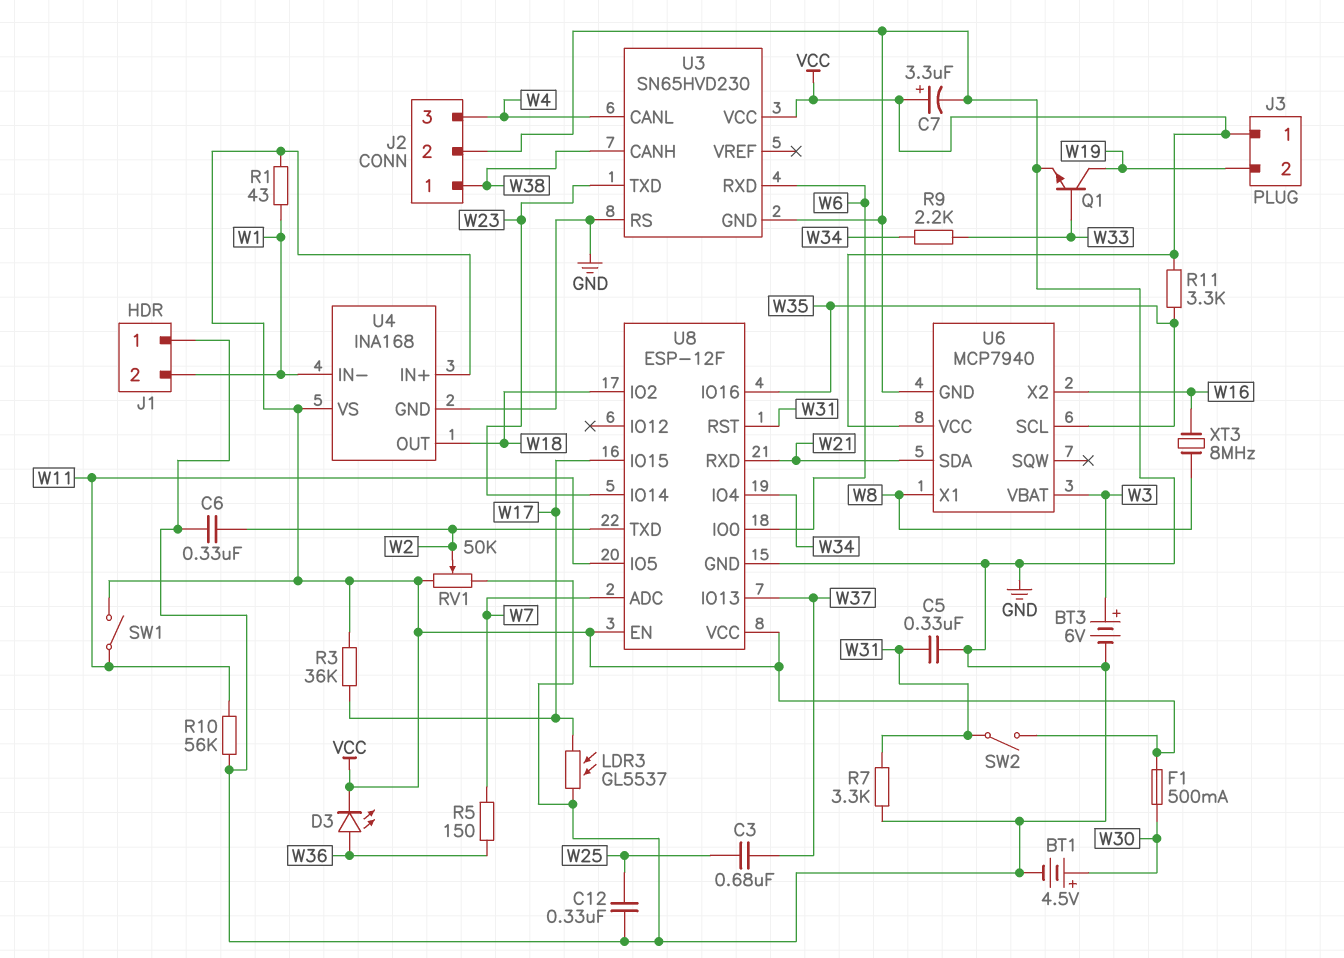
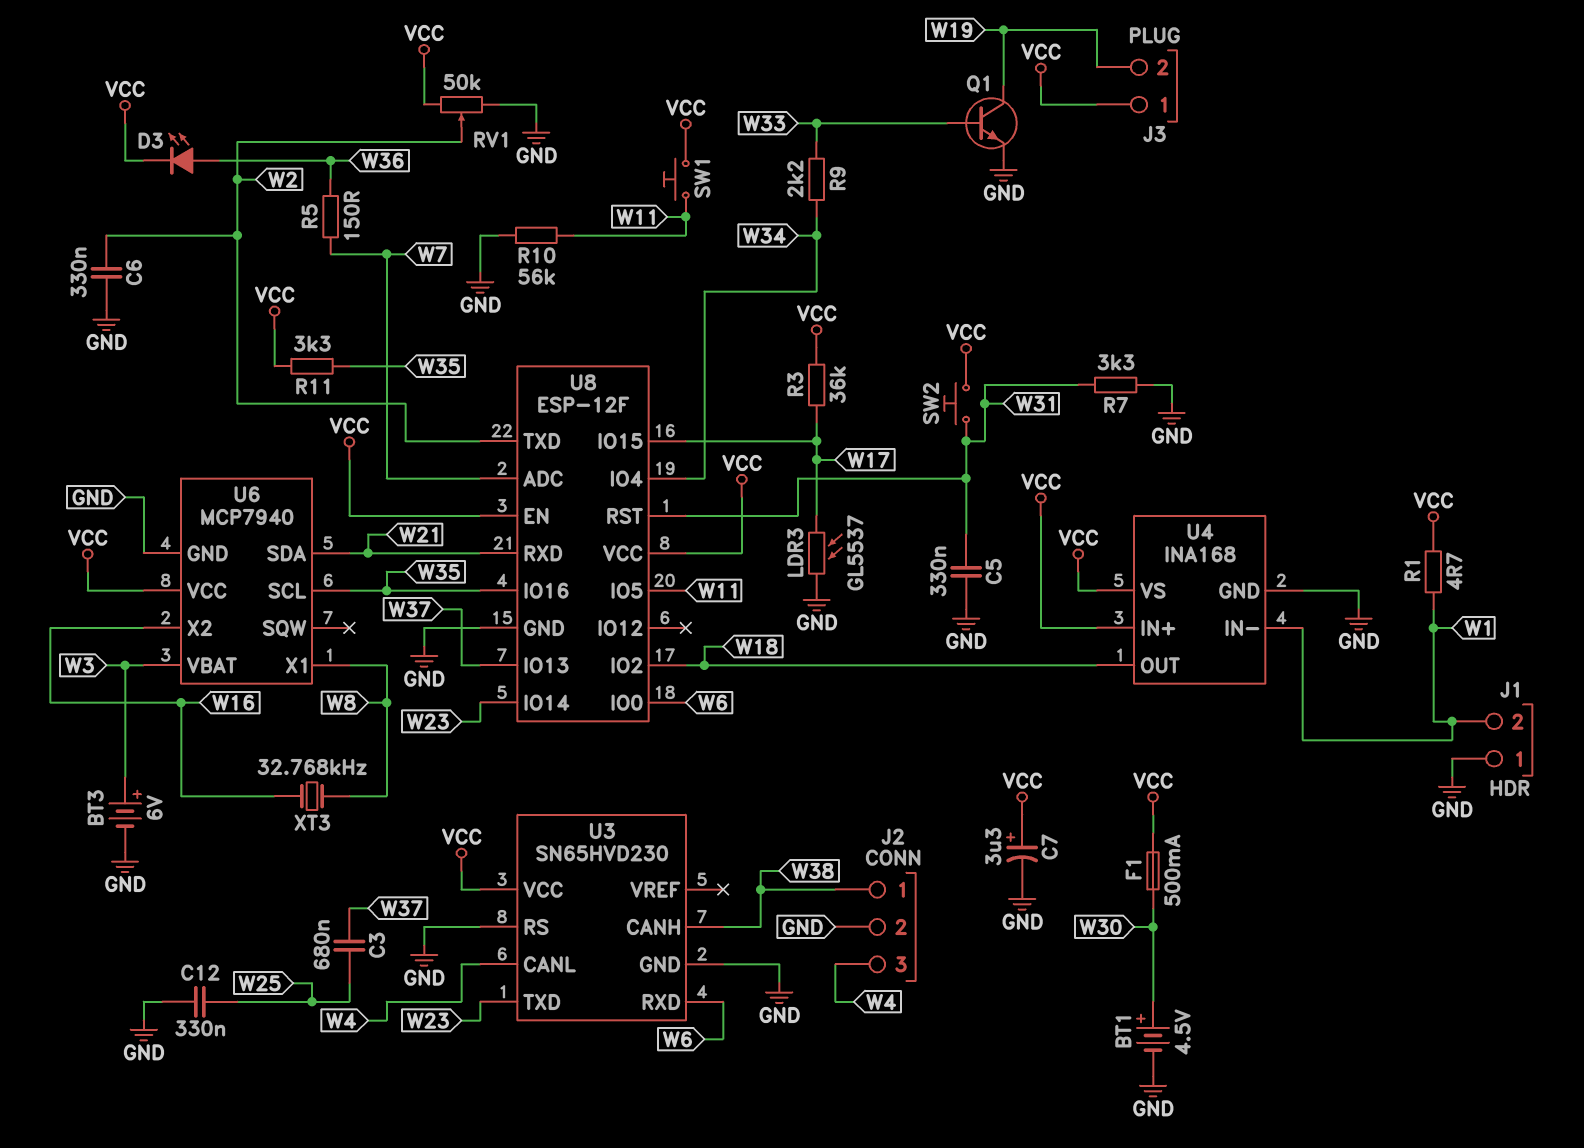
R1: 43 (VCC, W1) -> 4.7 (VCC, W1)
SW1: switch (VCC, W11) -> button (VCC, W11)
SW2: switch (VCC, W31) -> button (VCC, W31)
XT3: 8MHz (W8, W16) -> 32.768kHz (W8, W16)

